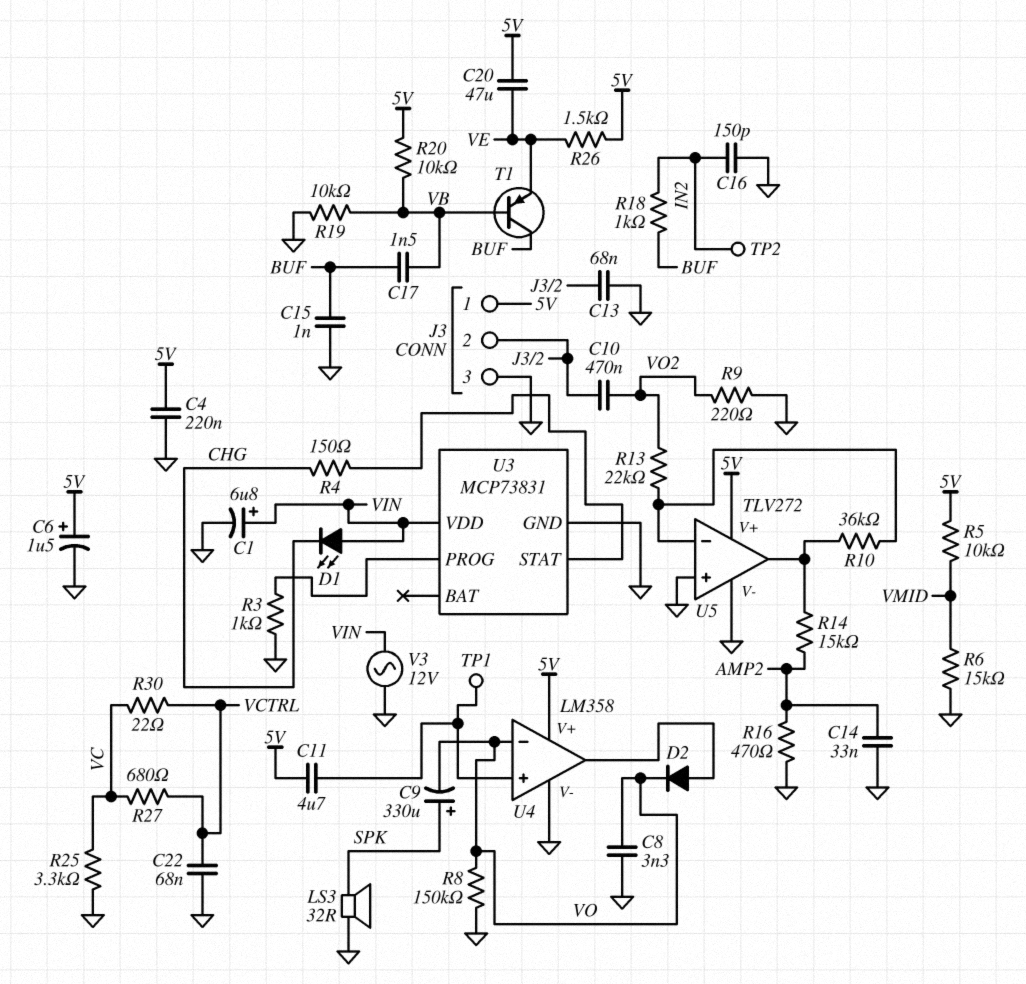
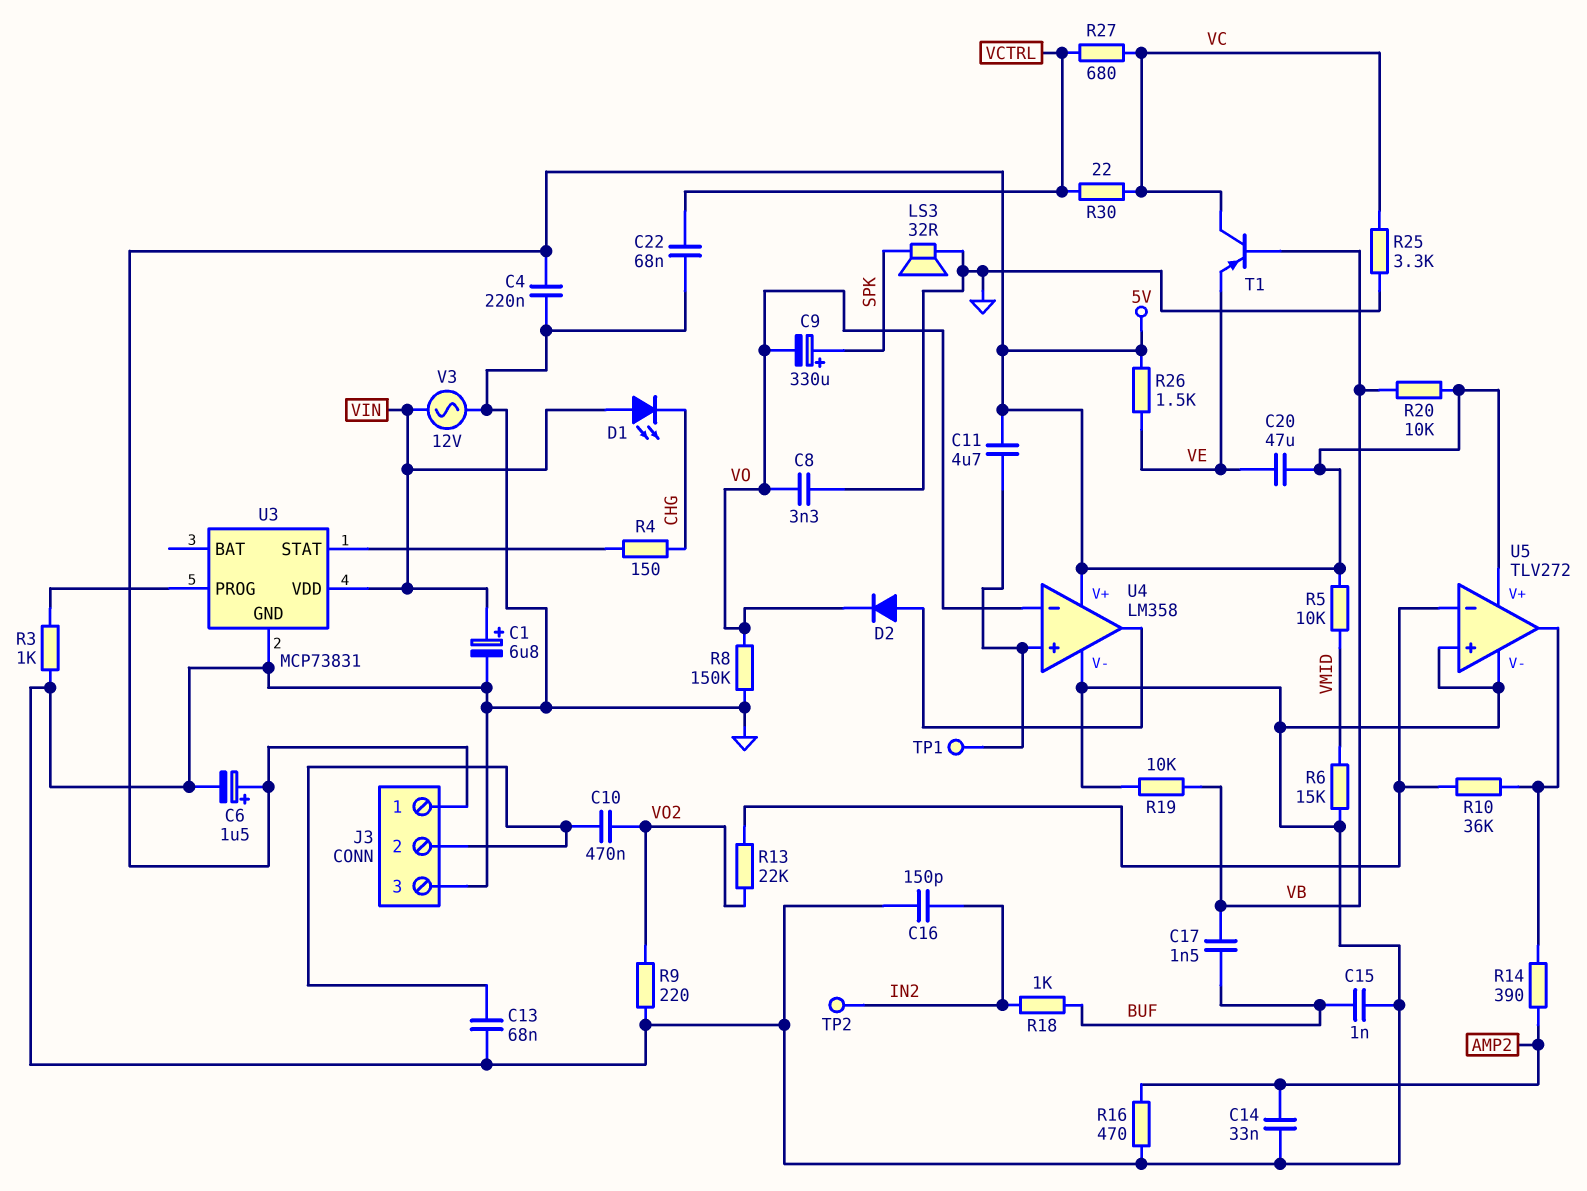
R14: 15k (AMP2, U5/out) -> 390 (AMP2, U5/out)
T1: PNP (B VB, C BUF, E VE) -> PNP (B VB, C VC, E VE)

